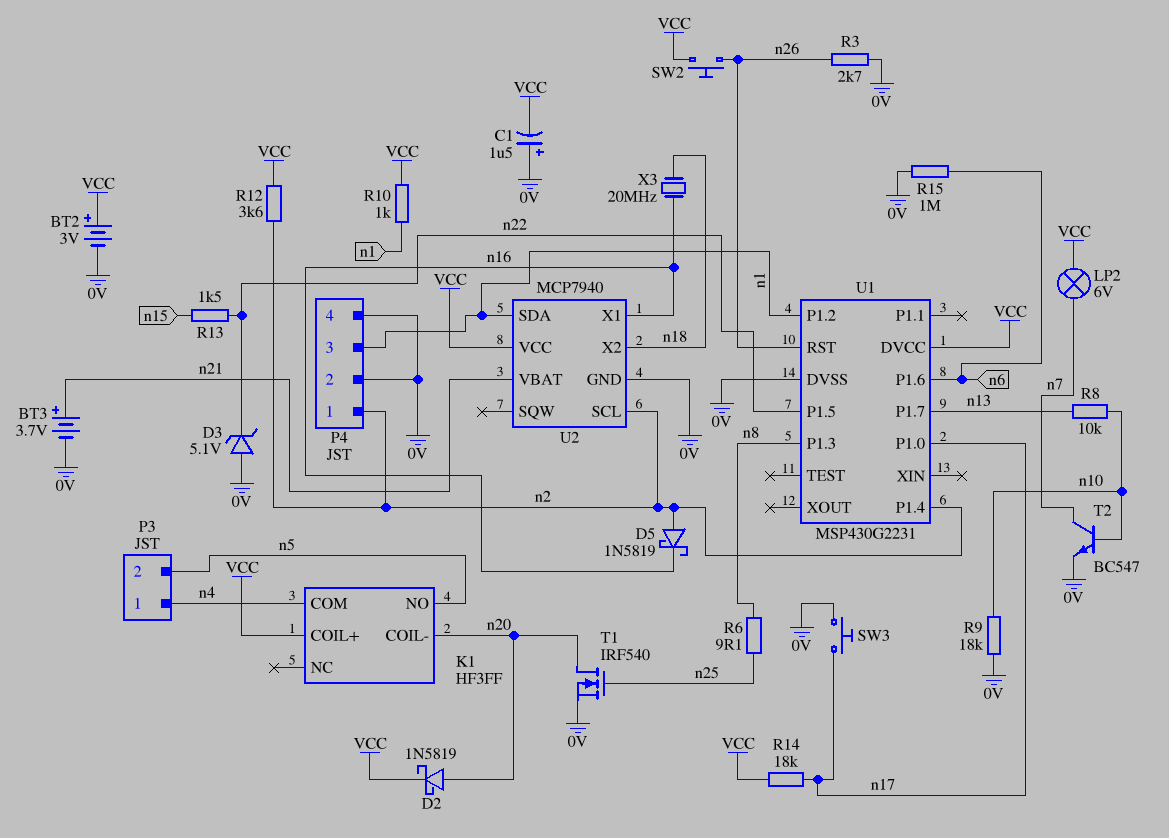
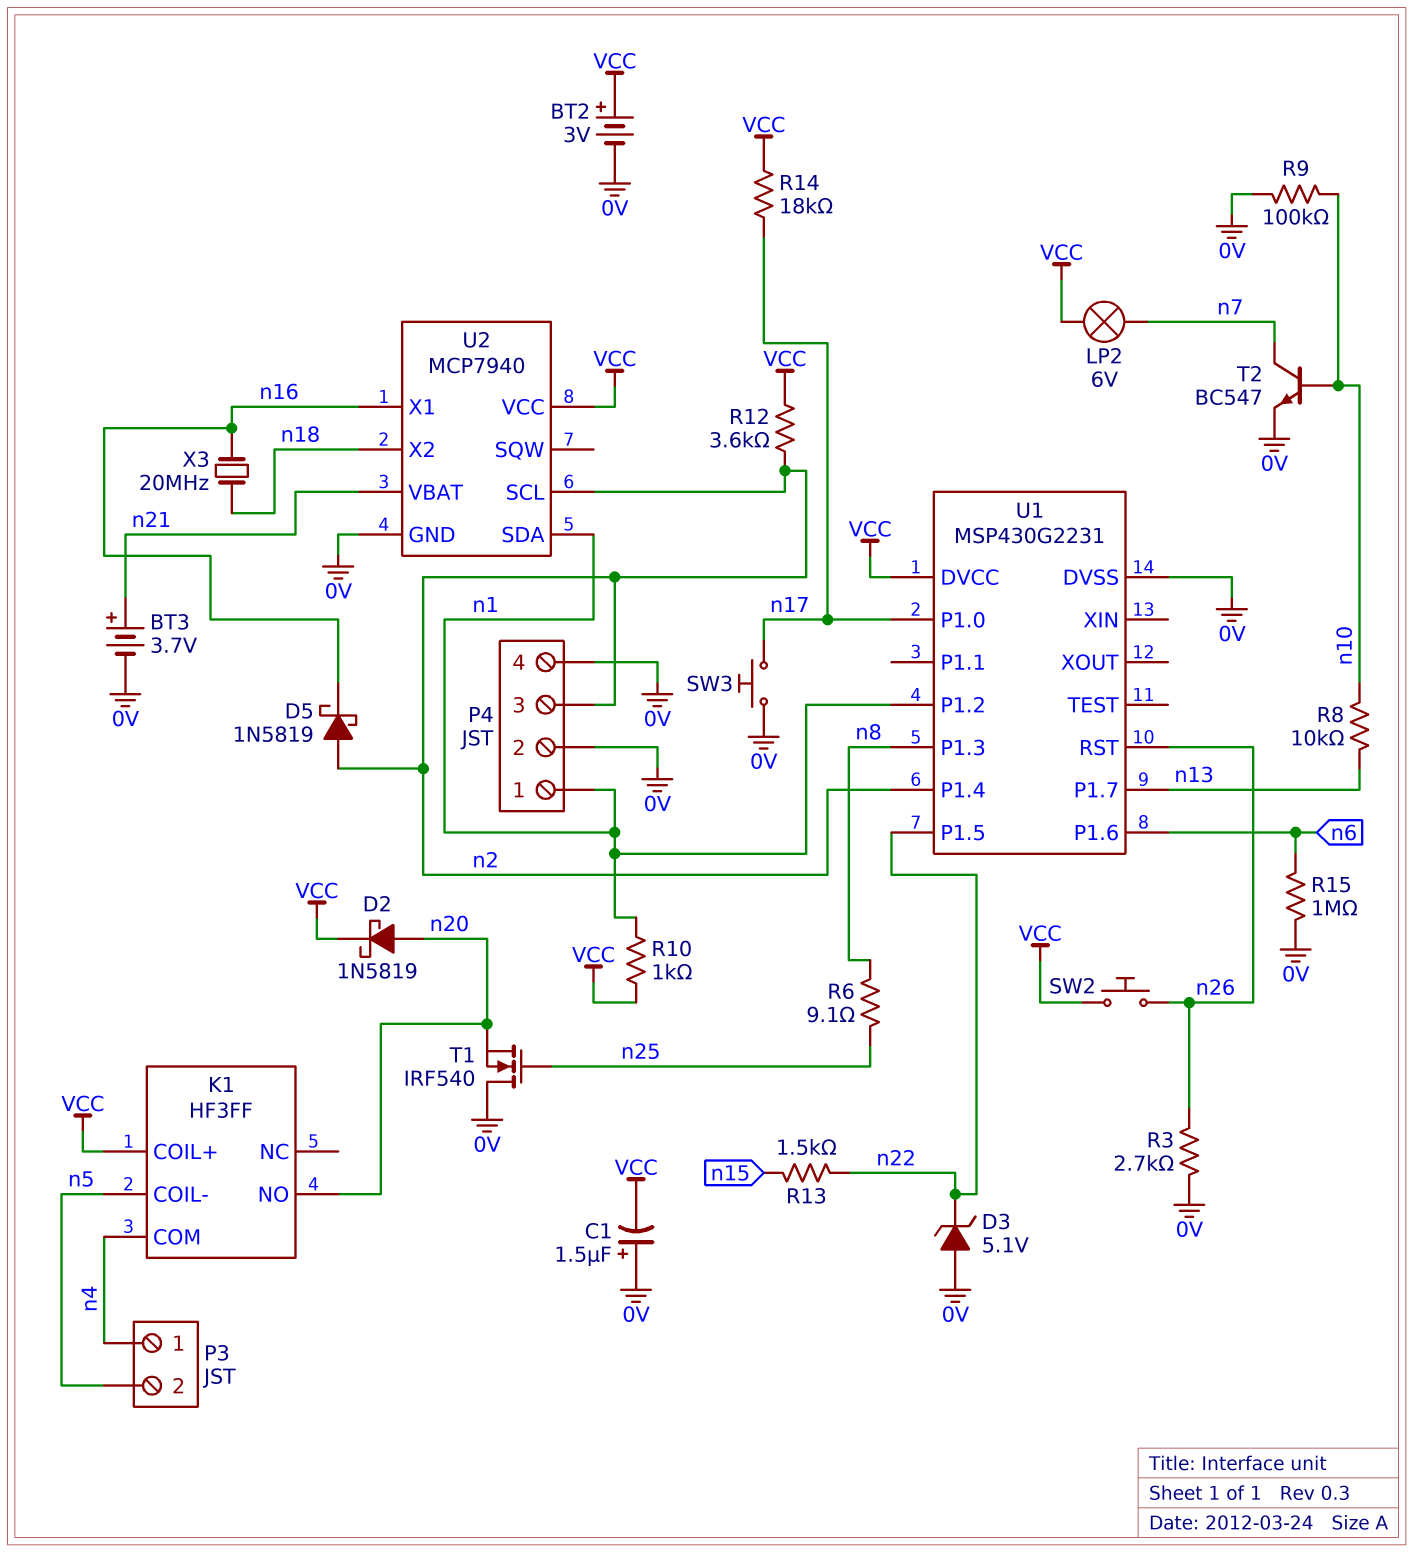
K1 pin COIL-: n20 -> n5
K1 pin NO: n5 -> n20
P4 pin 1: n2 -> n1
P4 pin 3: n1 -> n2
R9: 18k (0V, n10) -> 100k (0V, n10)
T1: NMOS IRF540 (G n25, D n20, S 0V) -> NMOS IRF540 (G n25, D 0V, S n20)

